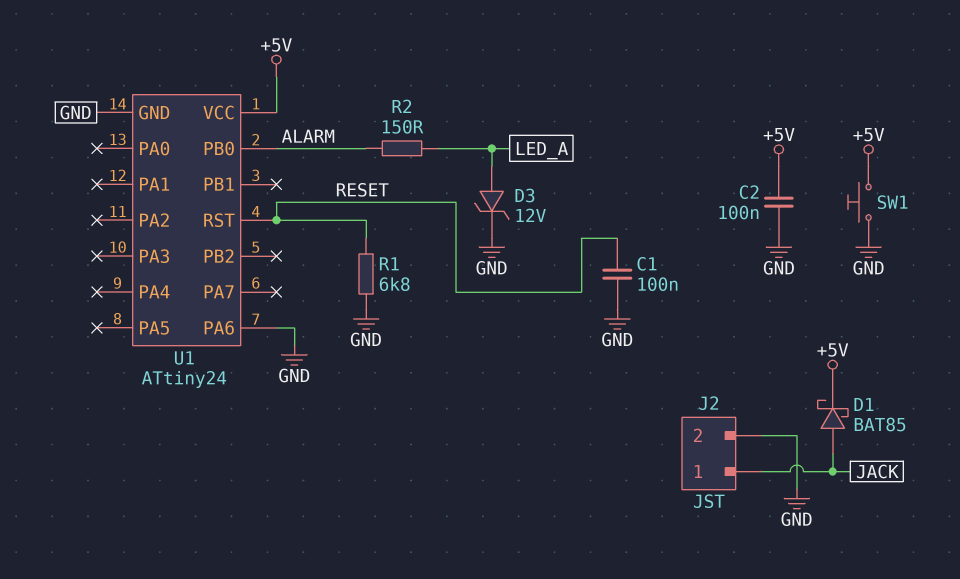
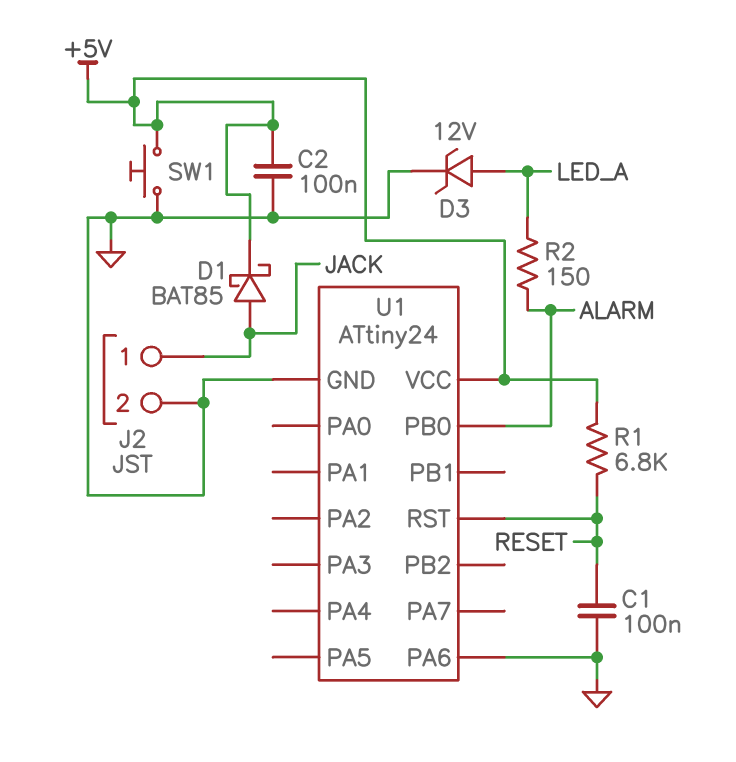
R1: 6.8k (GND, RESET) -> 6.8k (+5V, RESET)

